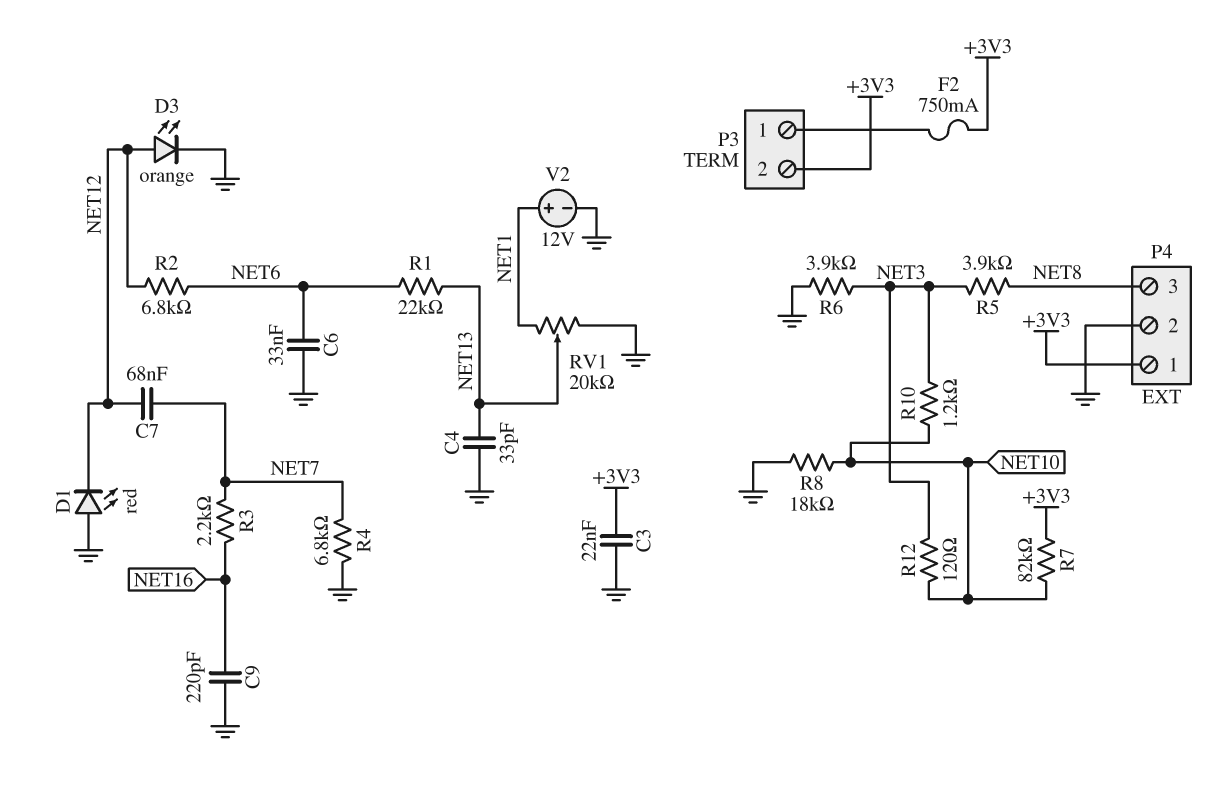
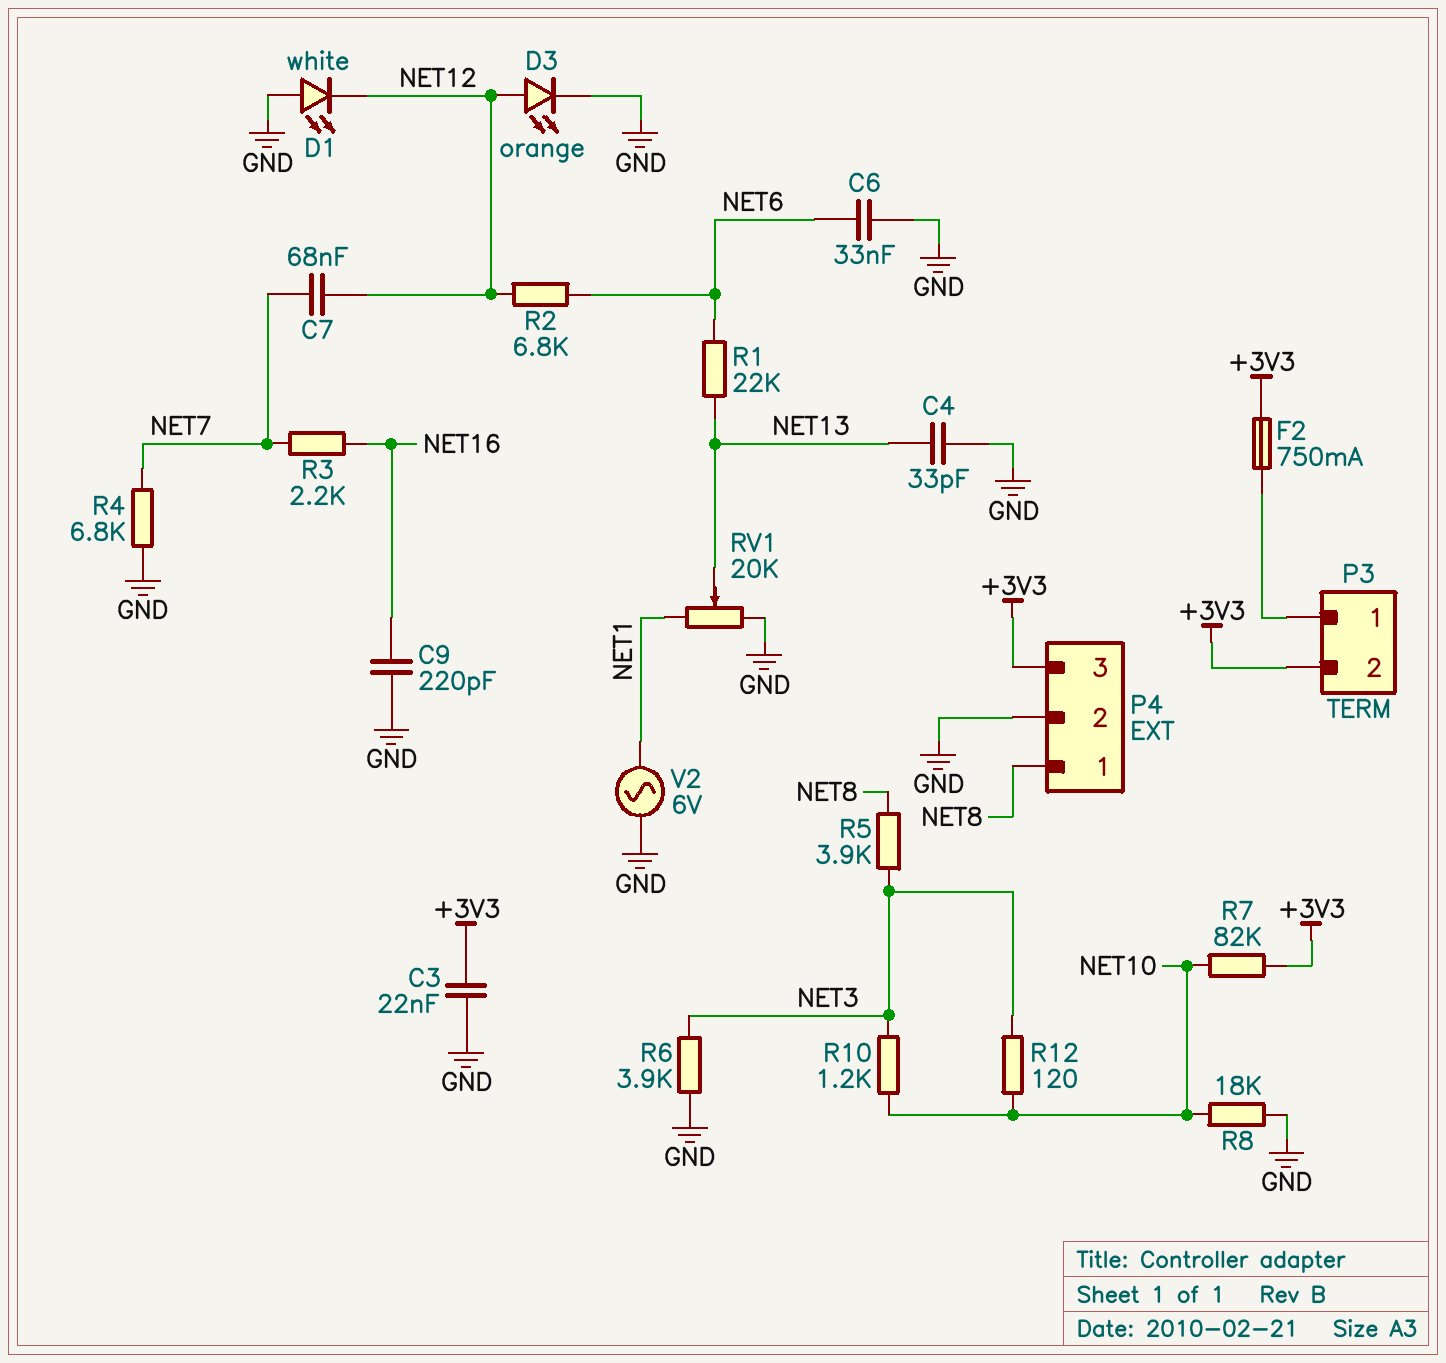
D1: LED red (A GND, K NET12) -> LED white (A GND, K NET12)
P4 pin 1: +3V3 -> NET8
P4 pin 3: NET8 -> +3V3
V2: 12V (plus NET1, minus GND) -> AC 6V (GND, NET1)

